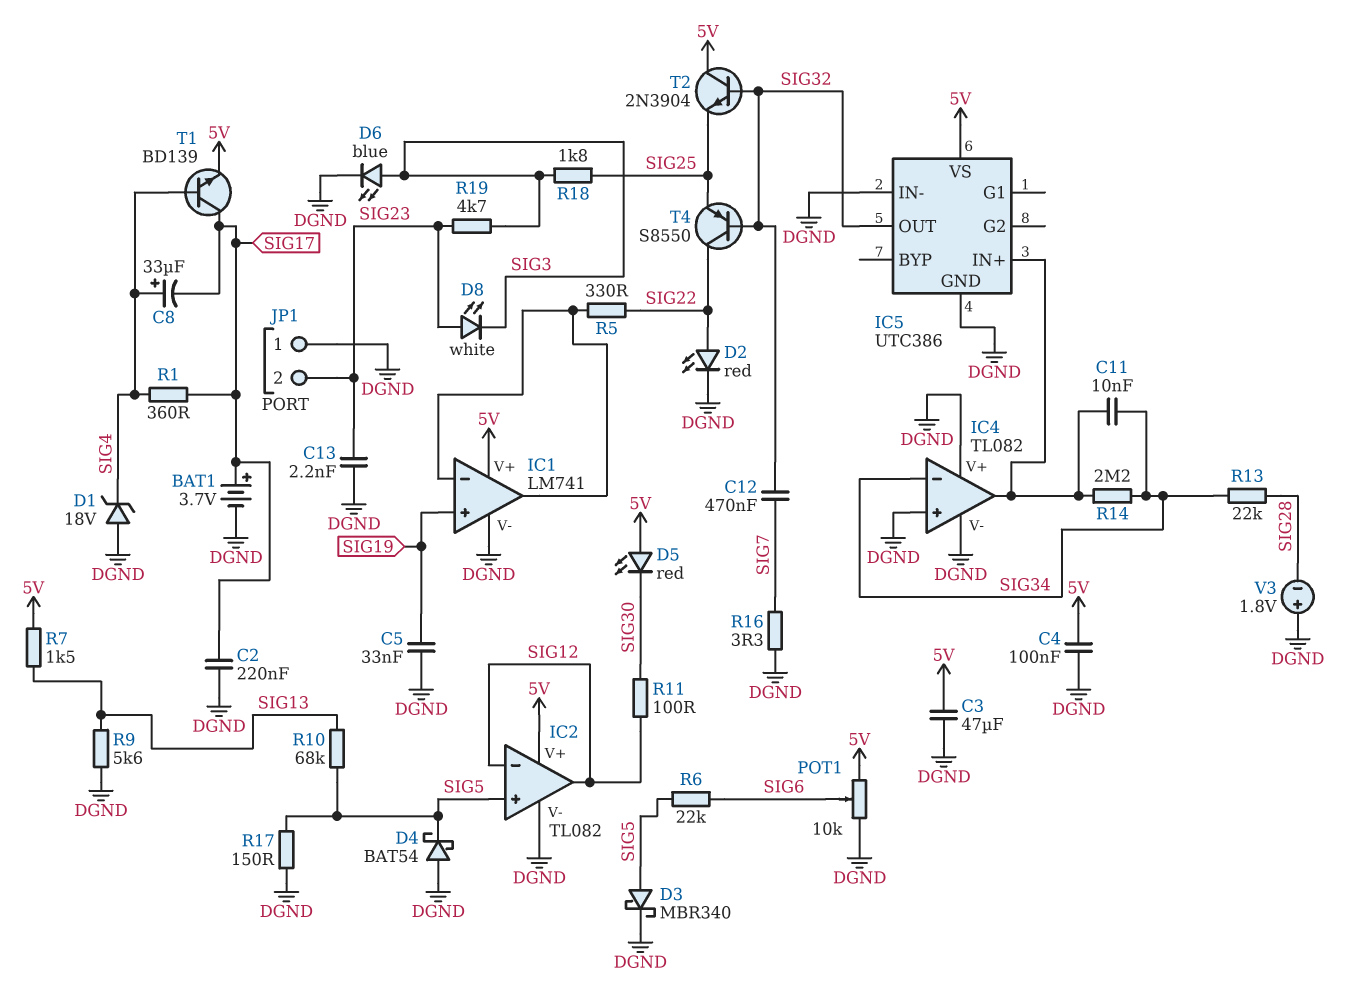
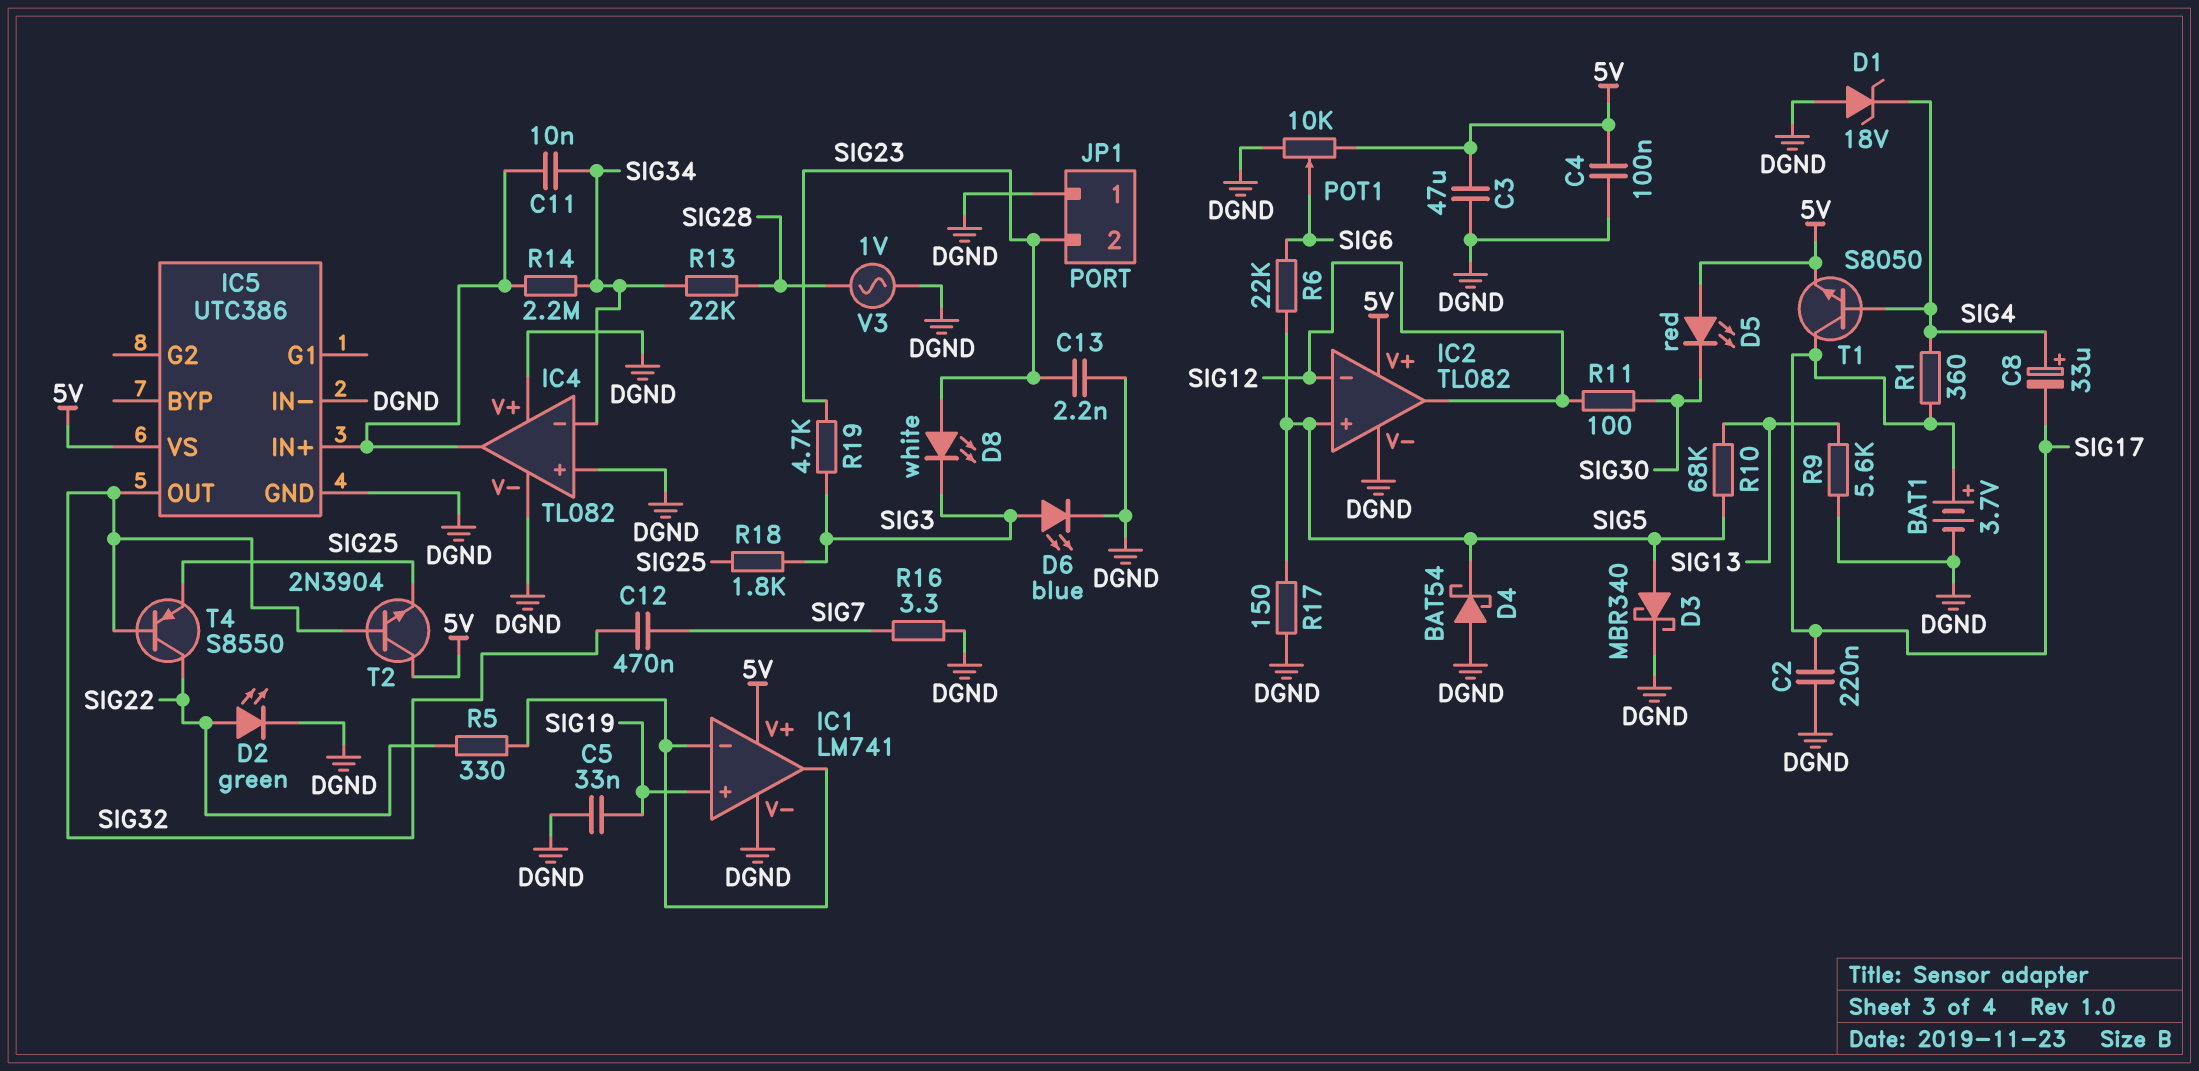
D2: LED red (A SIG22, K DGND) -> LED green (A SIG22, K DGND)
R7: 1.5k (5V, SIG13) -> none
T1: NPN BD139 (B SIG4, C SIG17, E 5V) -> NPN S8050 (B SIG4, C SIG17, E 5V)
V3: 1.8V (plus DGND, minus SIG28) -> AC 1V (DGND, SIG28)

